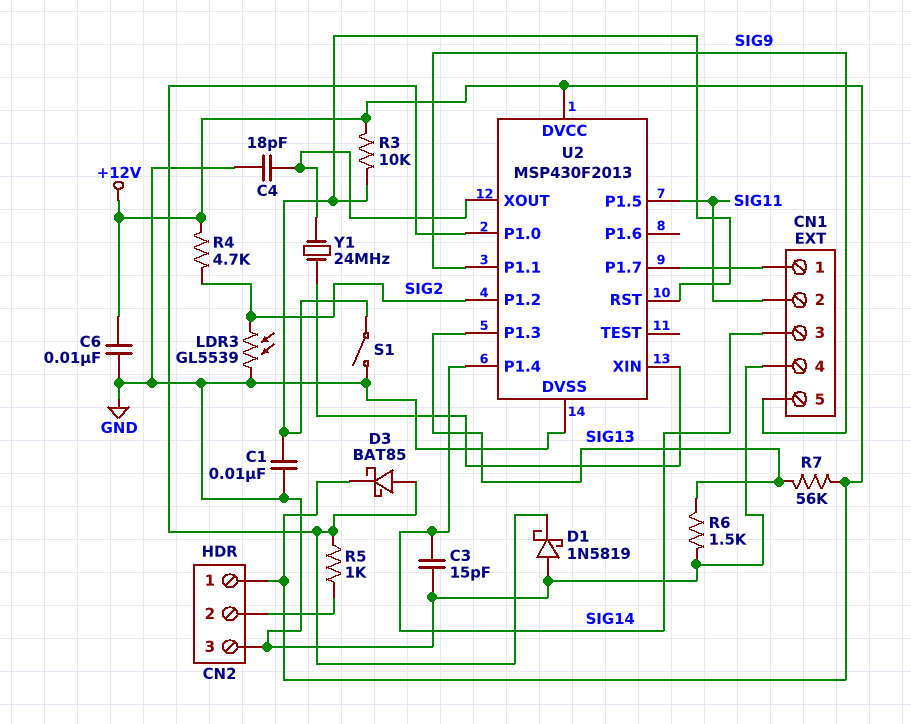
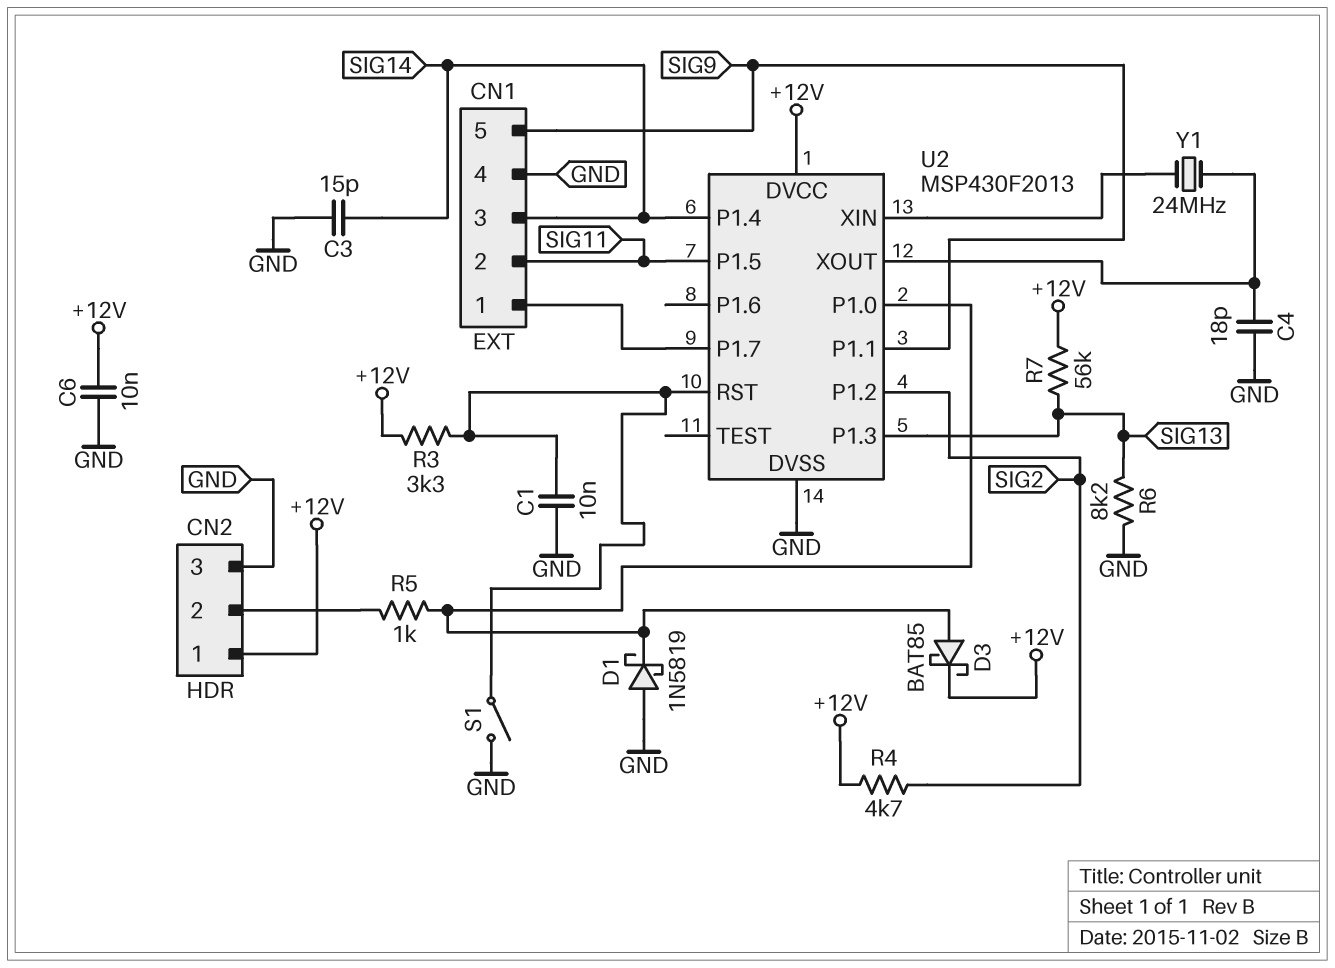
LDR3: GL5539 (GND, SIG2) -> none
R3: 10k (+12V, U2/RST) -> 3.3k (+12V, U2/RST)
R6: 1.5k (GND, SIG13) -> 8.2k (GND, SIG13)

